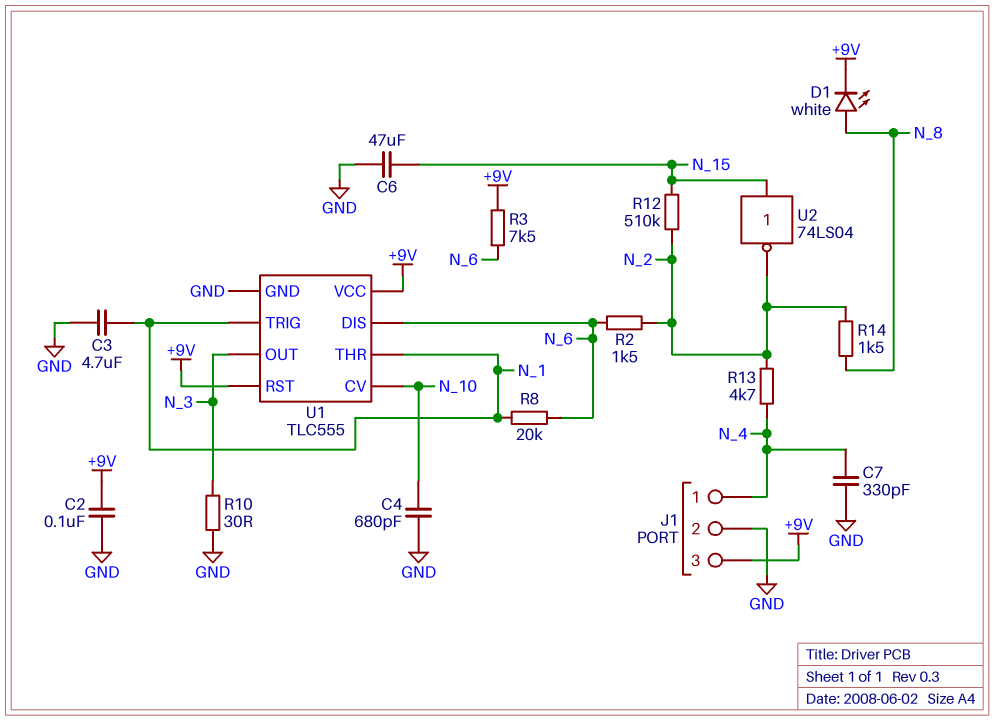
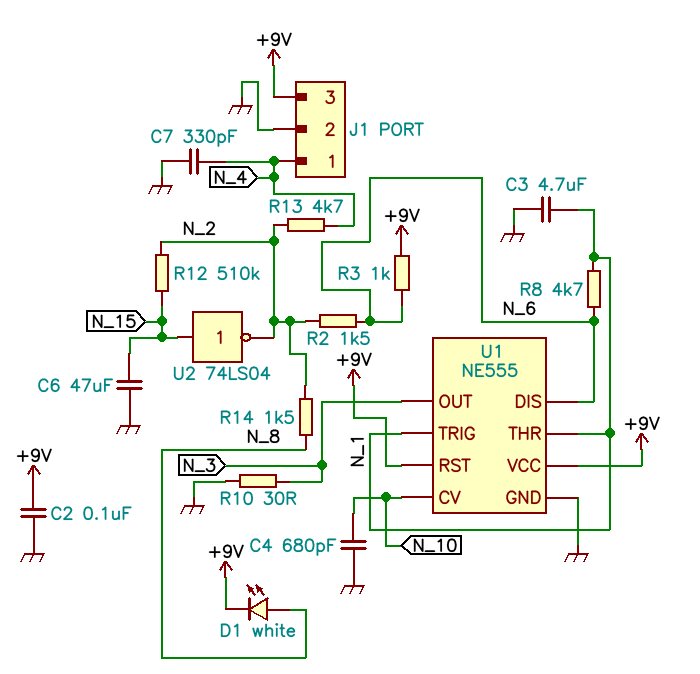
R3: 7.5k (+9V, N_6) -> 1k (+9V, N_6)
R8: 20k (N_1, N_6) -> 4.7k (N_1, N_6)
U1: TLC555 -> NE555

